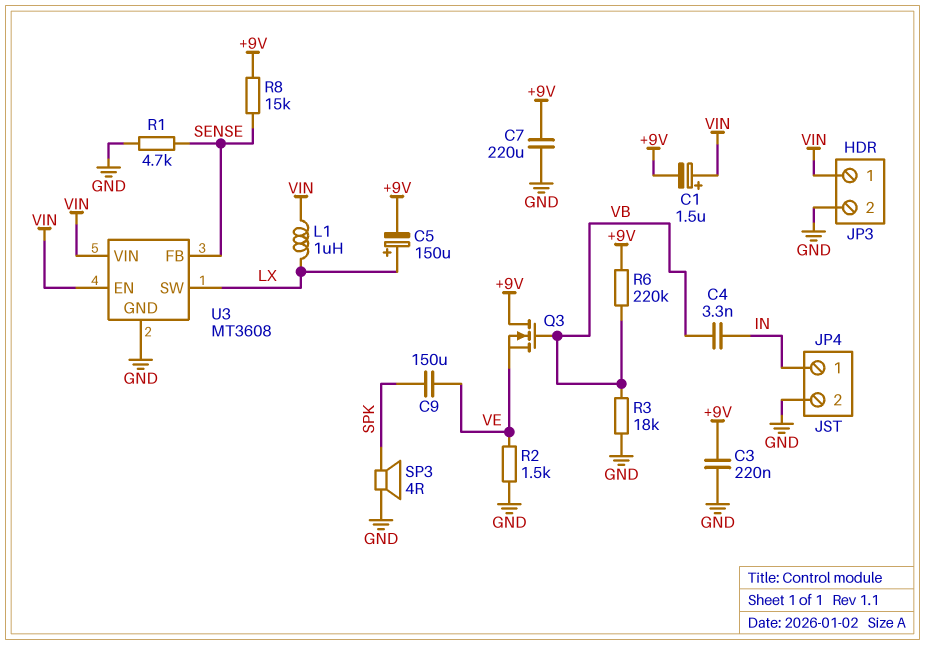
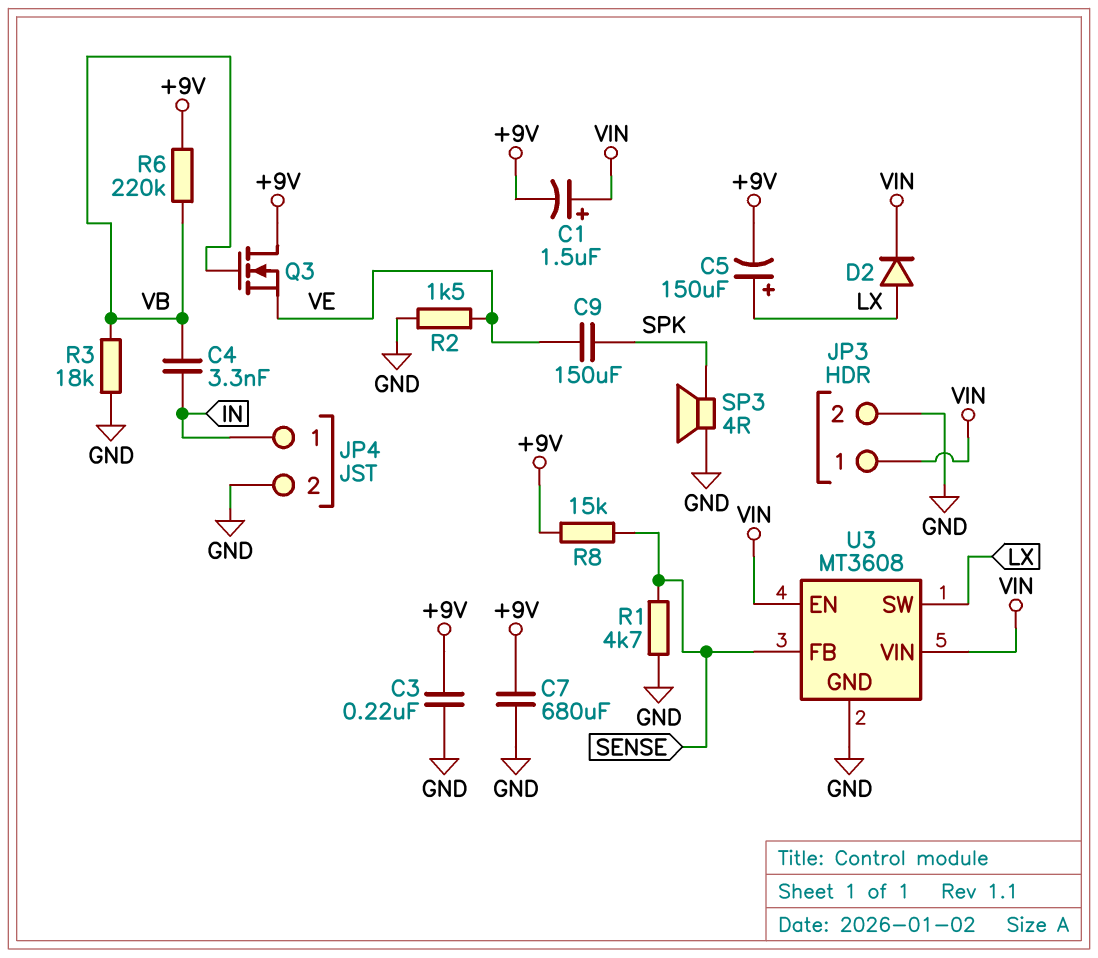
C7: 220uF (+9V, GND) -> 680uF (+9V, GND)
D2: none -> diode (A LX, K VIN)
L1: 1uH (LX, VIN) -> none

